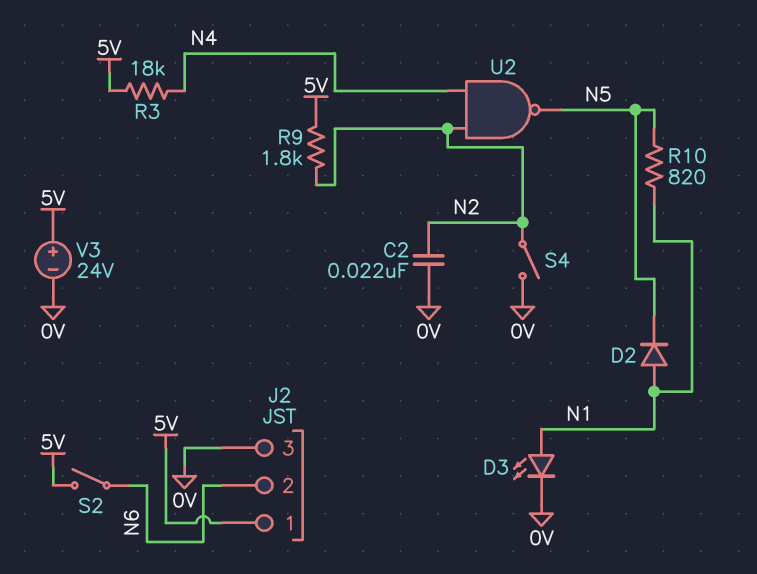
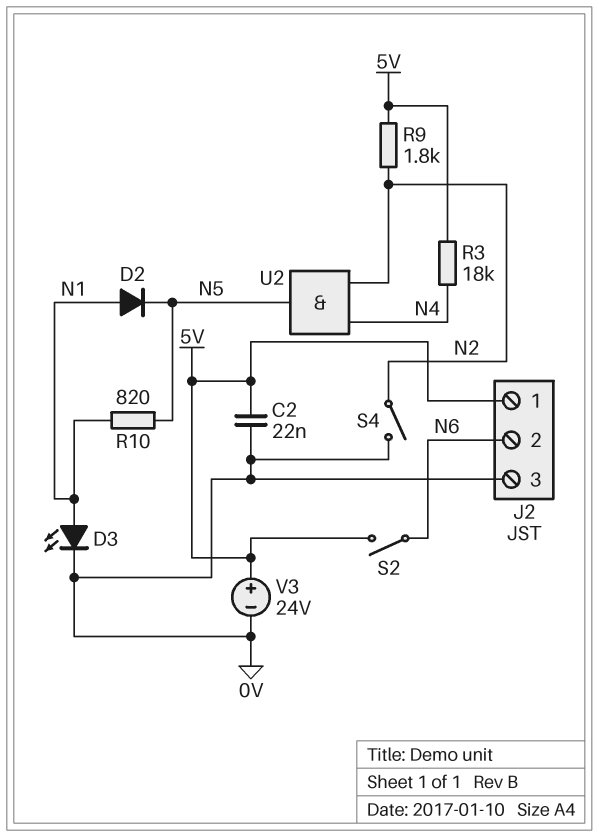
C2: 22nF (0V, N2) -> 22nF (0V, 5V)
U2: NAND (in N2, in N4, out N5) -> AND (in N2, in N4, out N5)

